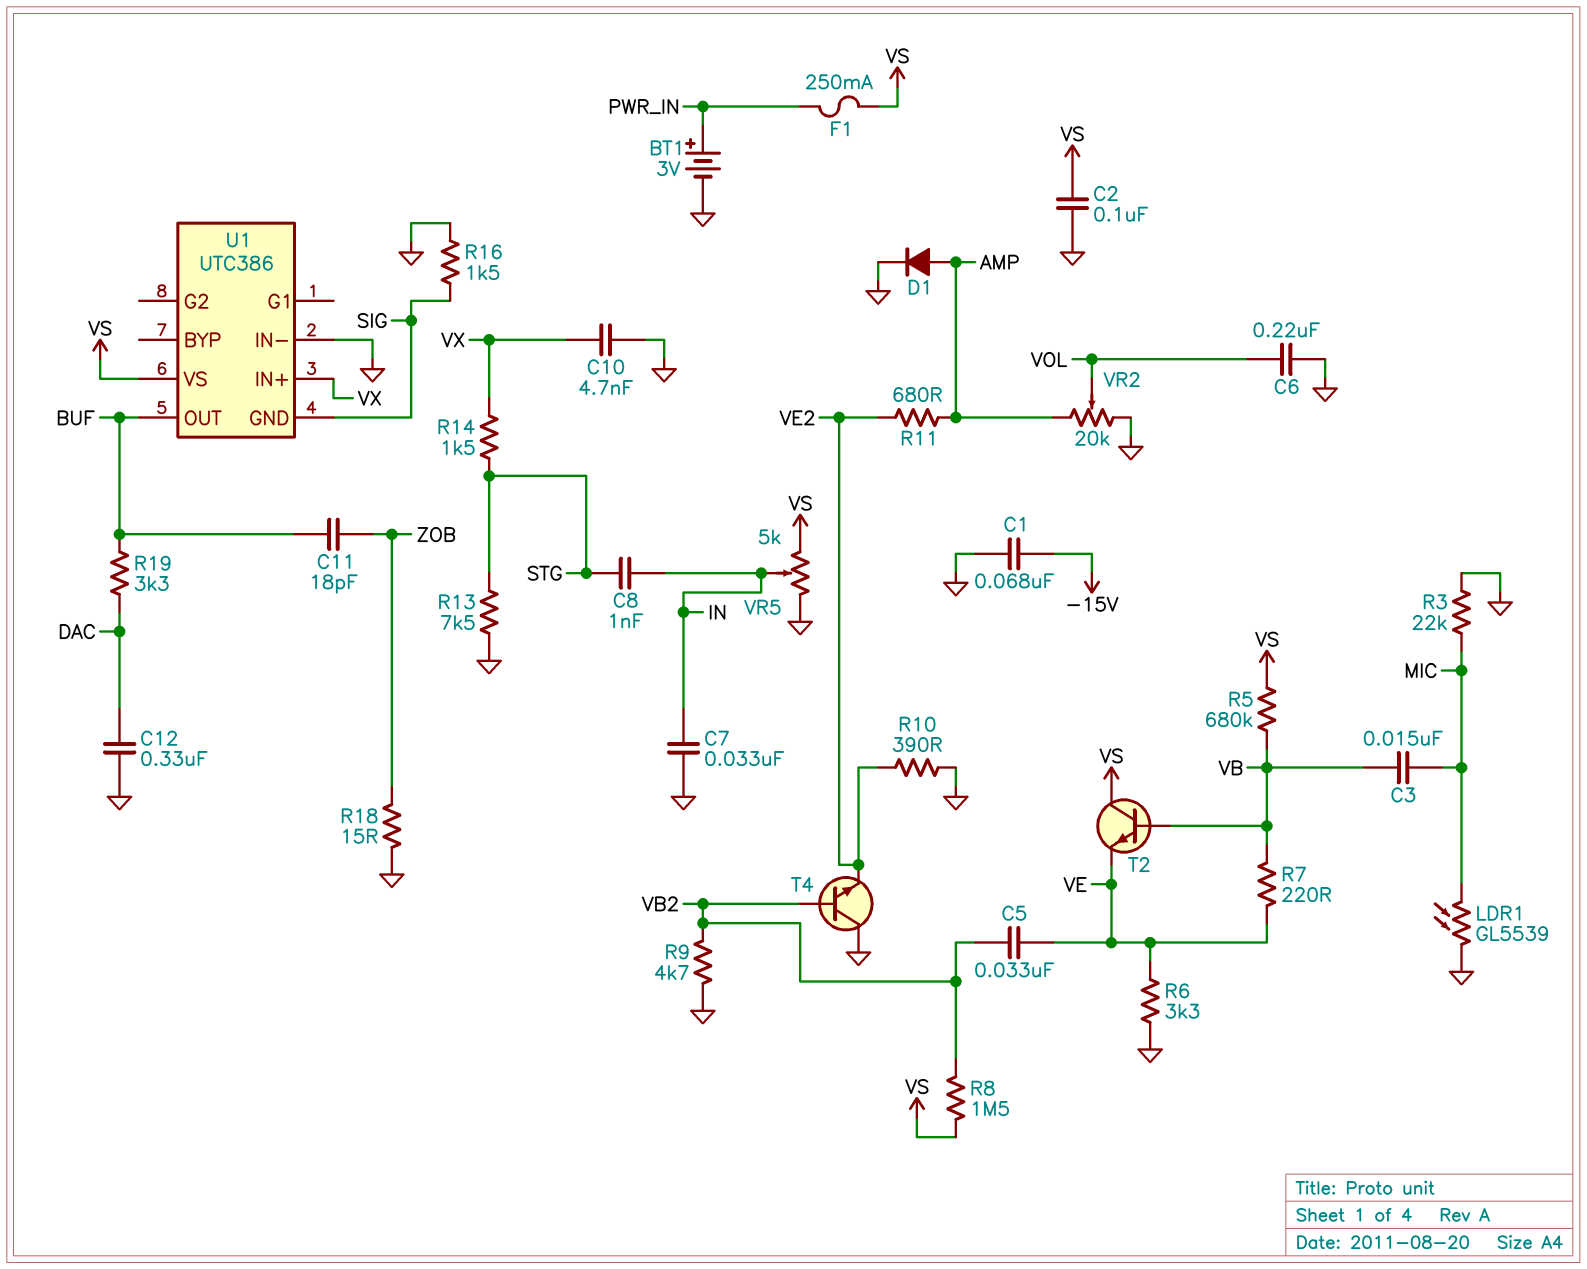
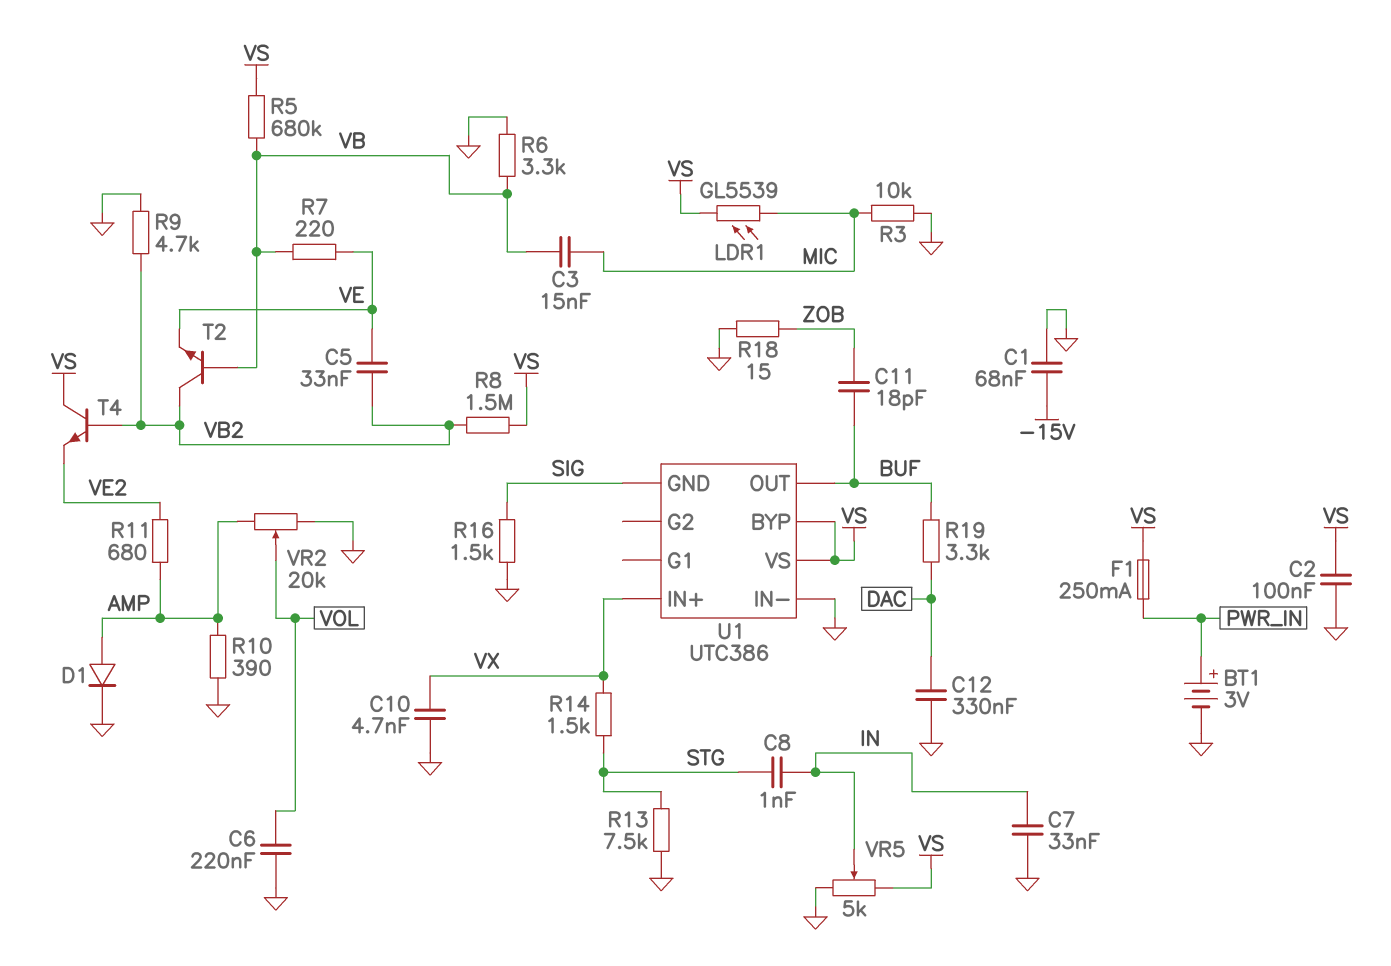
LDR1: GL5539 (GND, MIC) -> GL5539 (MIC, VS)
R3: 22k (GND, MIC) -> 10k (GND, MIC)
R6: 3.3k (GND, VE) -> 3.3k (GND, VB)
R10: 390 (GND, VE2) -> 390 (AMP, GND)
T2: NPN (B VB, C VS, E VE) -> NPN (B VB, C VB2, E VE)
T4: NPN (B VB2, C GND, E VE2) -> NPN (B VB2, C VS, E VE2)
U1 pin BYP: none -> VS

